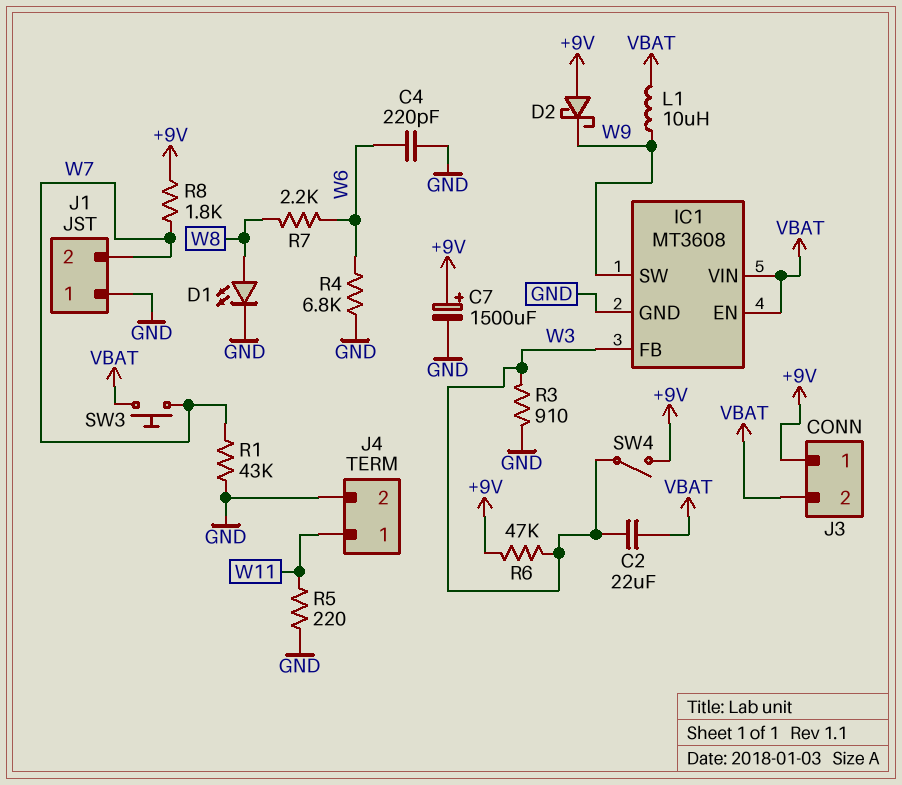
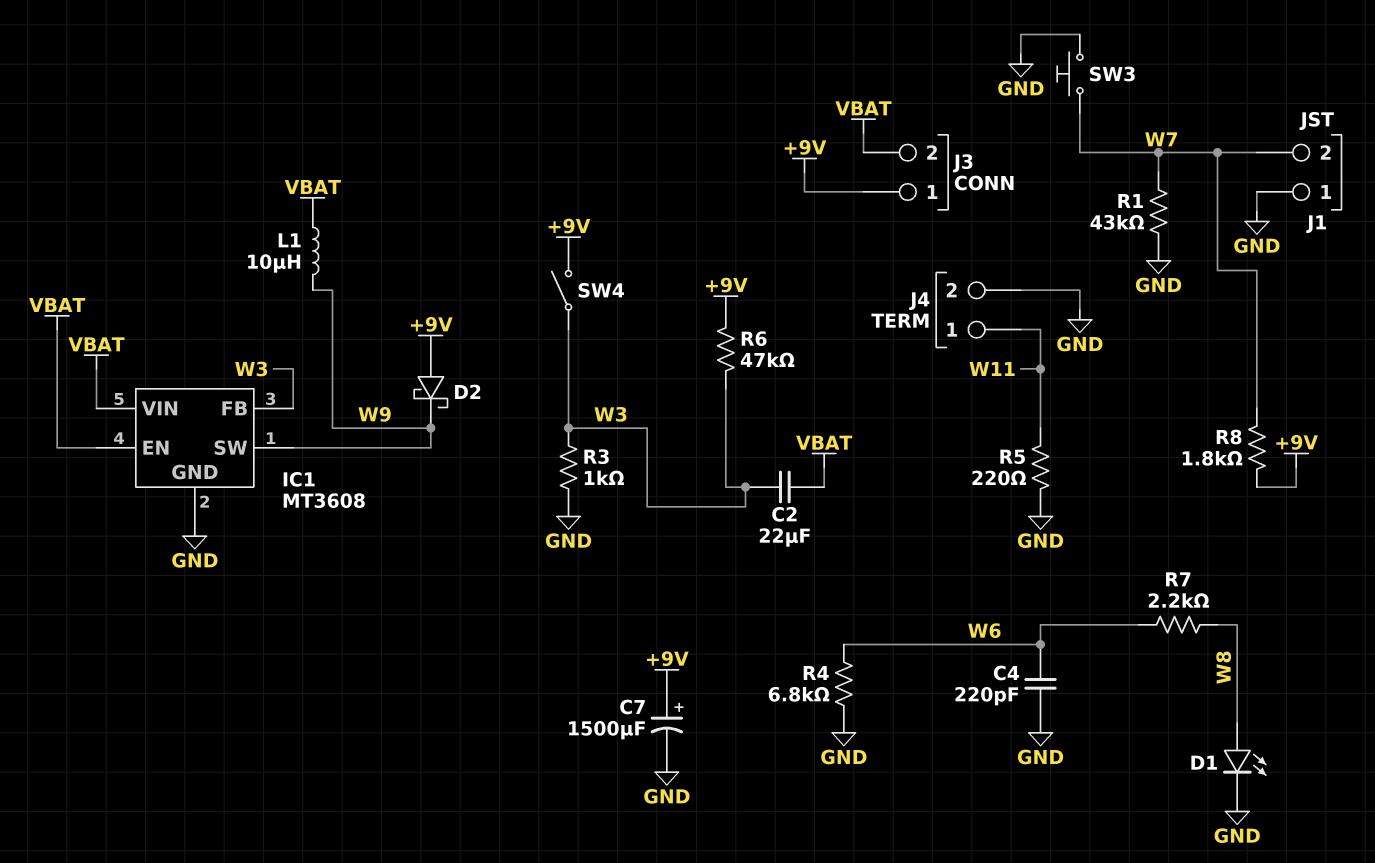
R3: 910 (GND, W3) -> 1k (GND, W3)
SW3: button (VBAT, W7) -> button (GND, W7)

